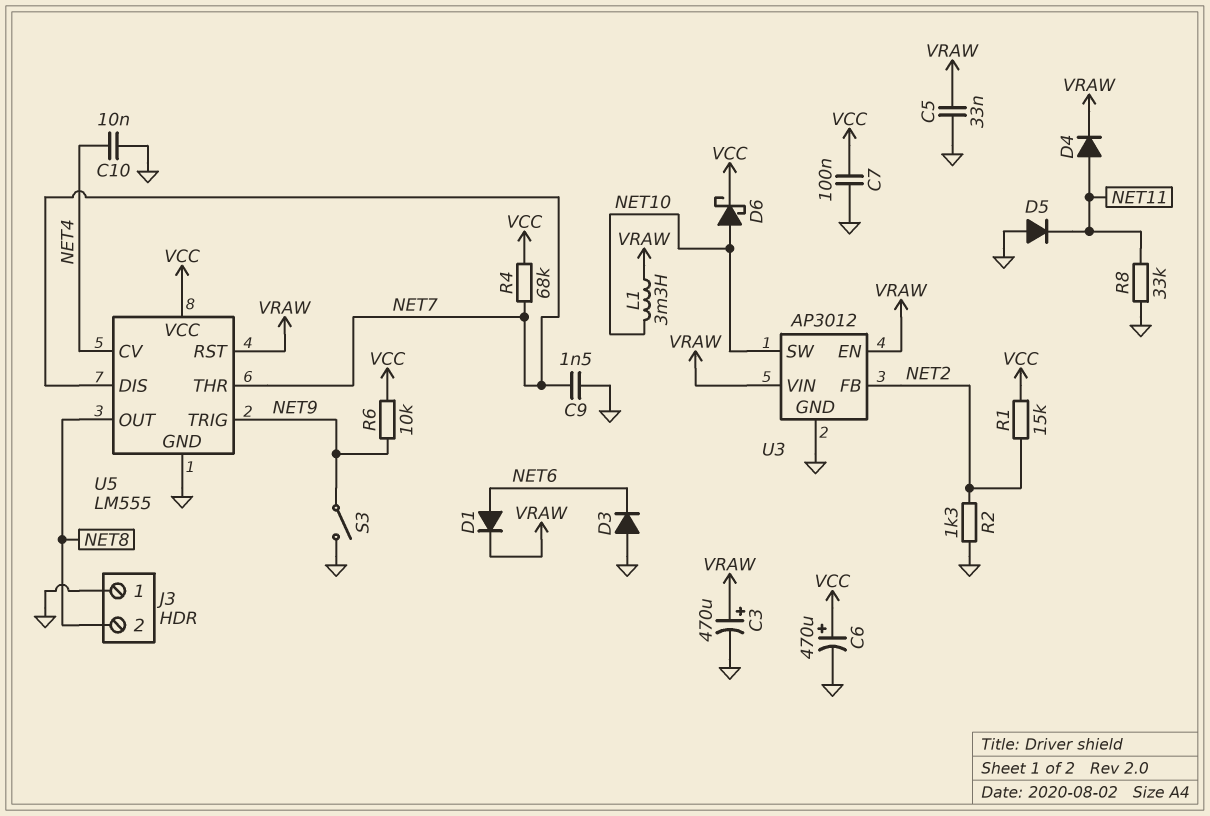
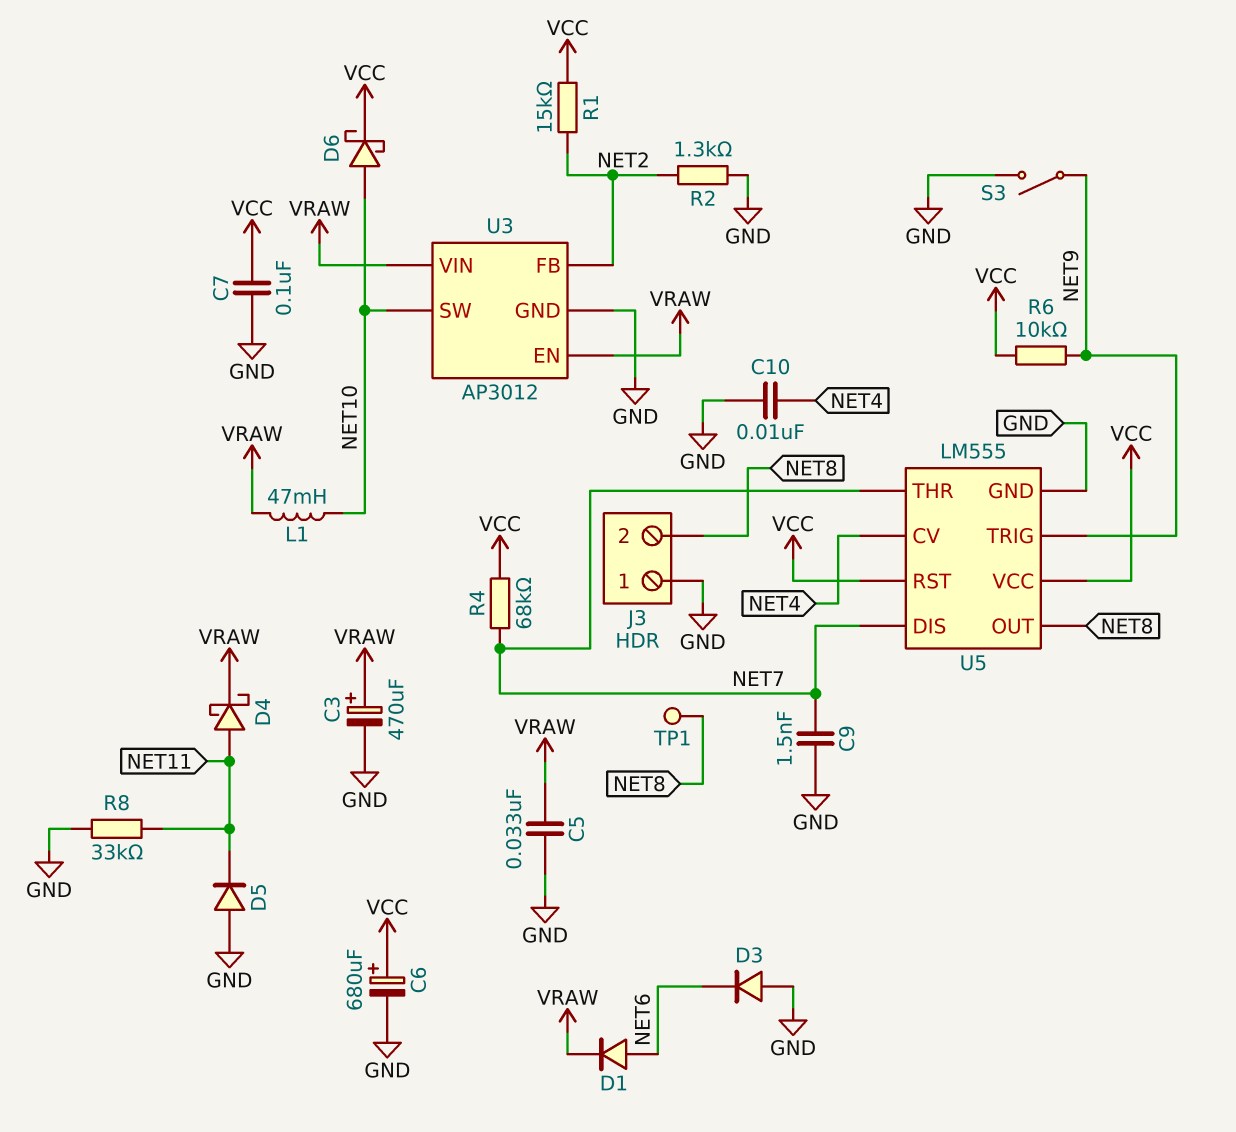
C6: 470uF (plus VCC, minus GND) -> 680uF (plus VCC, minus GND)
D4: diode (A NET11, K VRAW) -> schottky (A NET11, K VRAW)
L1: 3.3mH (NET10, VRAW) -> 47mH (NET10, VRAW)
TP1: none -> test point (NET8)
U5 pin RST: VRAW -> VCC

